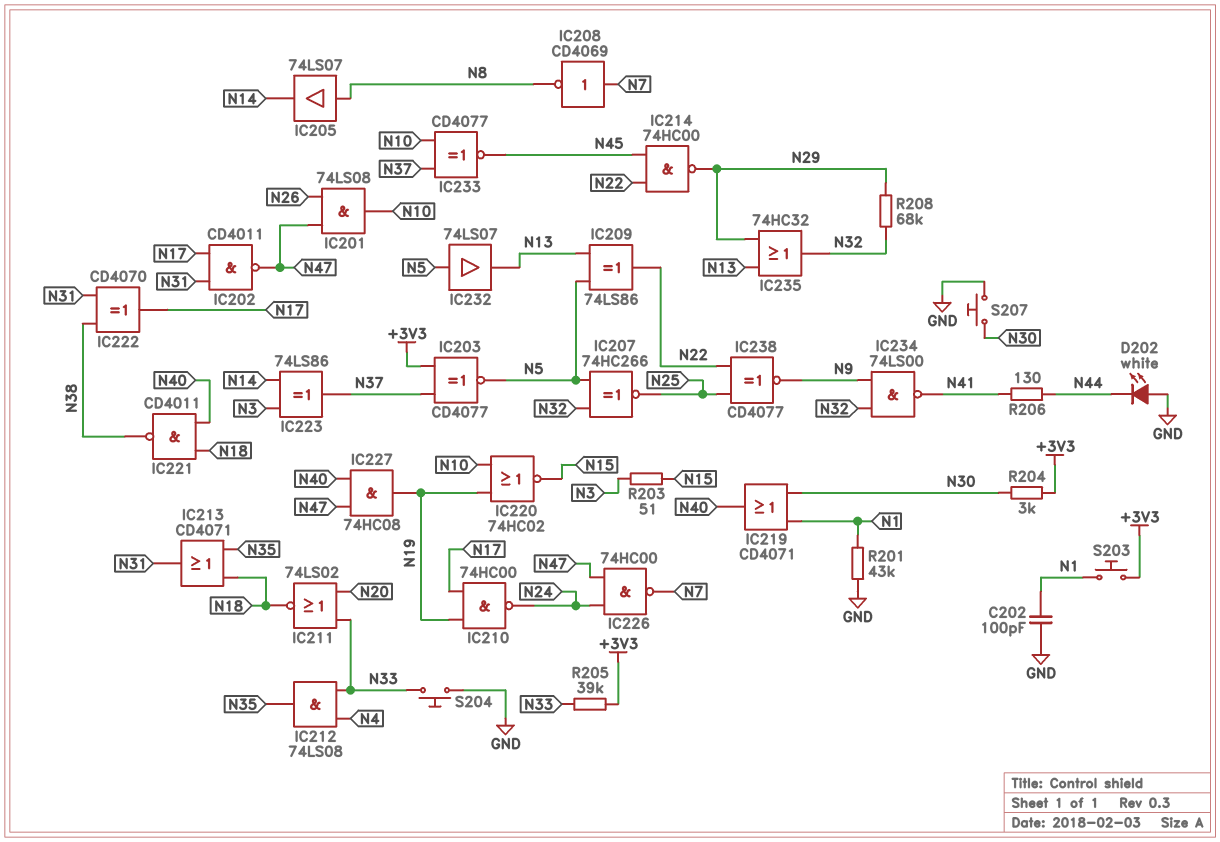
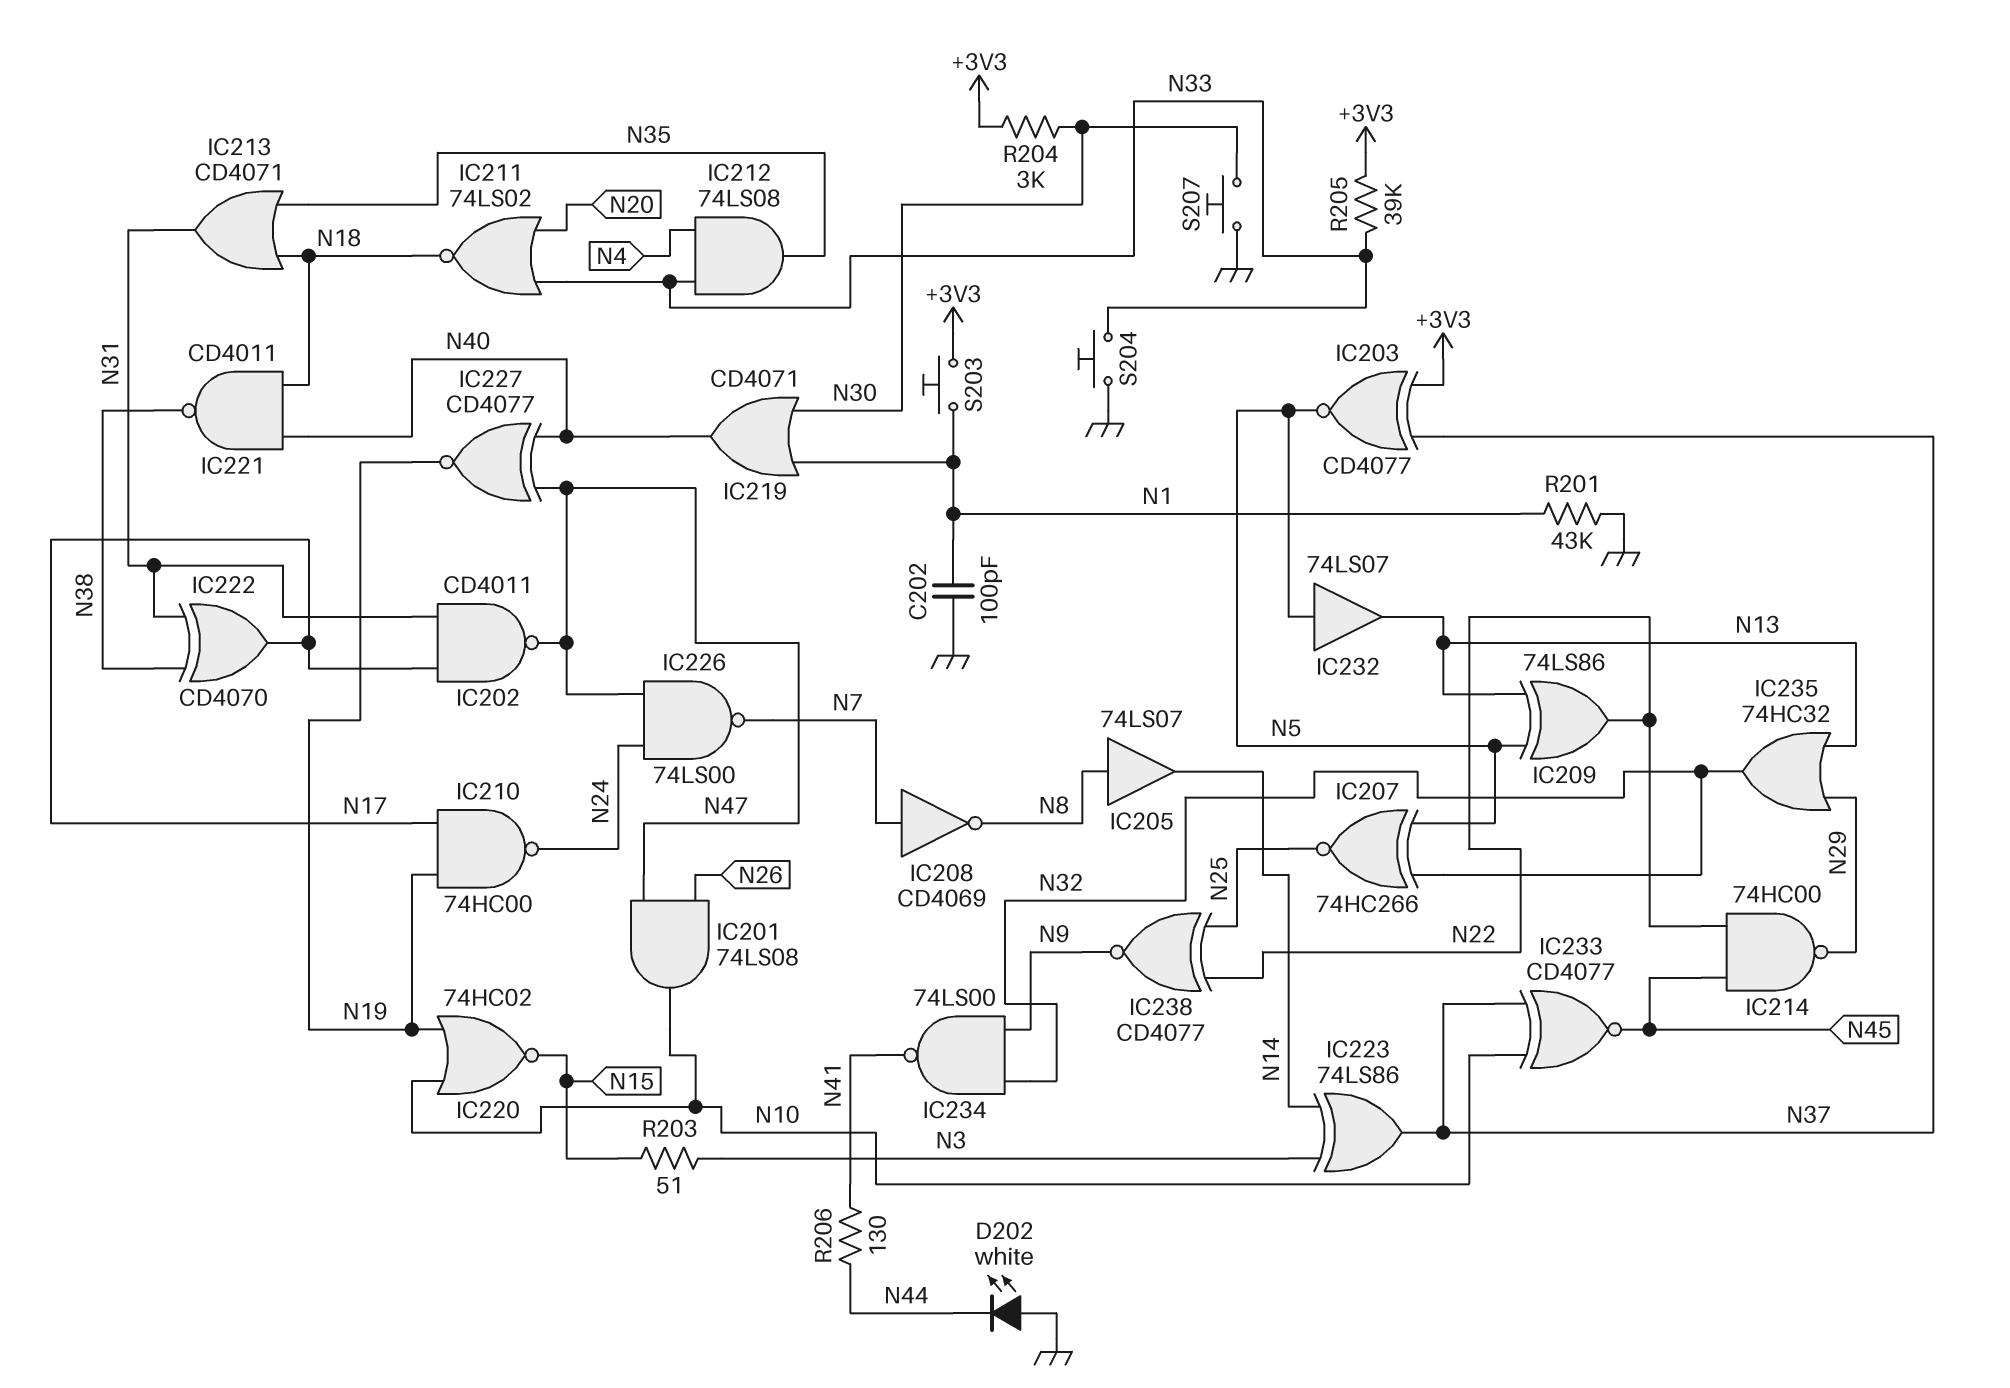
IC226: NAND 74HC00 (in N24, in N47, out N7) -> NAND 74LS00 (in N24, in N47, out N7)
IC227: AND 74HC08 (in N40, in N47, out N19) -> XNOR CD4077 (in N40, in N47, out N19)
R208: 68k (N29, N32) -> none

